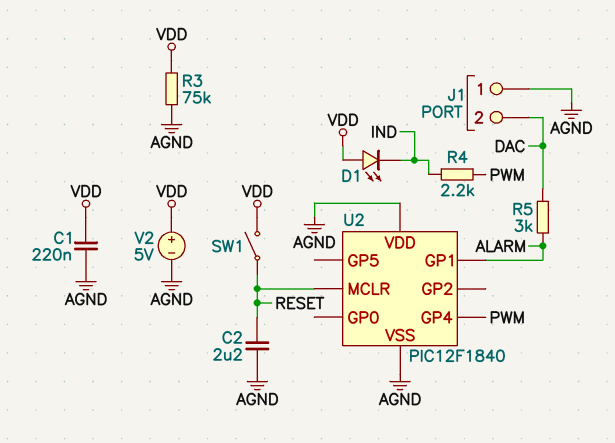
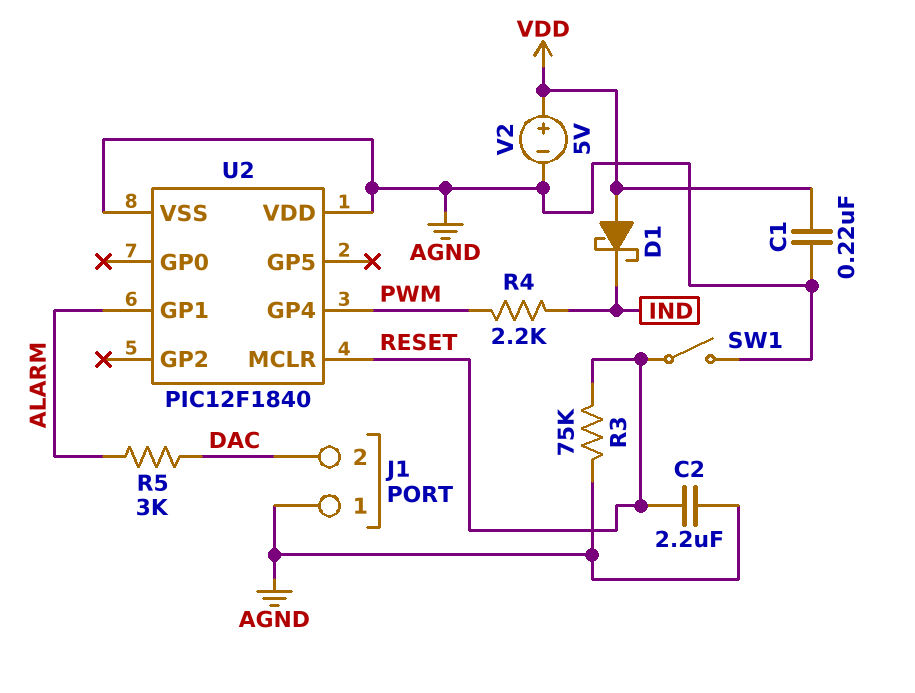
D1: LED (A VDD, K IND) -> schottky (A VDD, K IND)
R3: 75k (AGND, VDD) -> 75k (AGND, RESET)
SW1: switch (RESET, VDD) -> switch (AGND, RESET)

